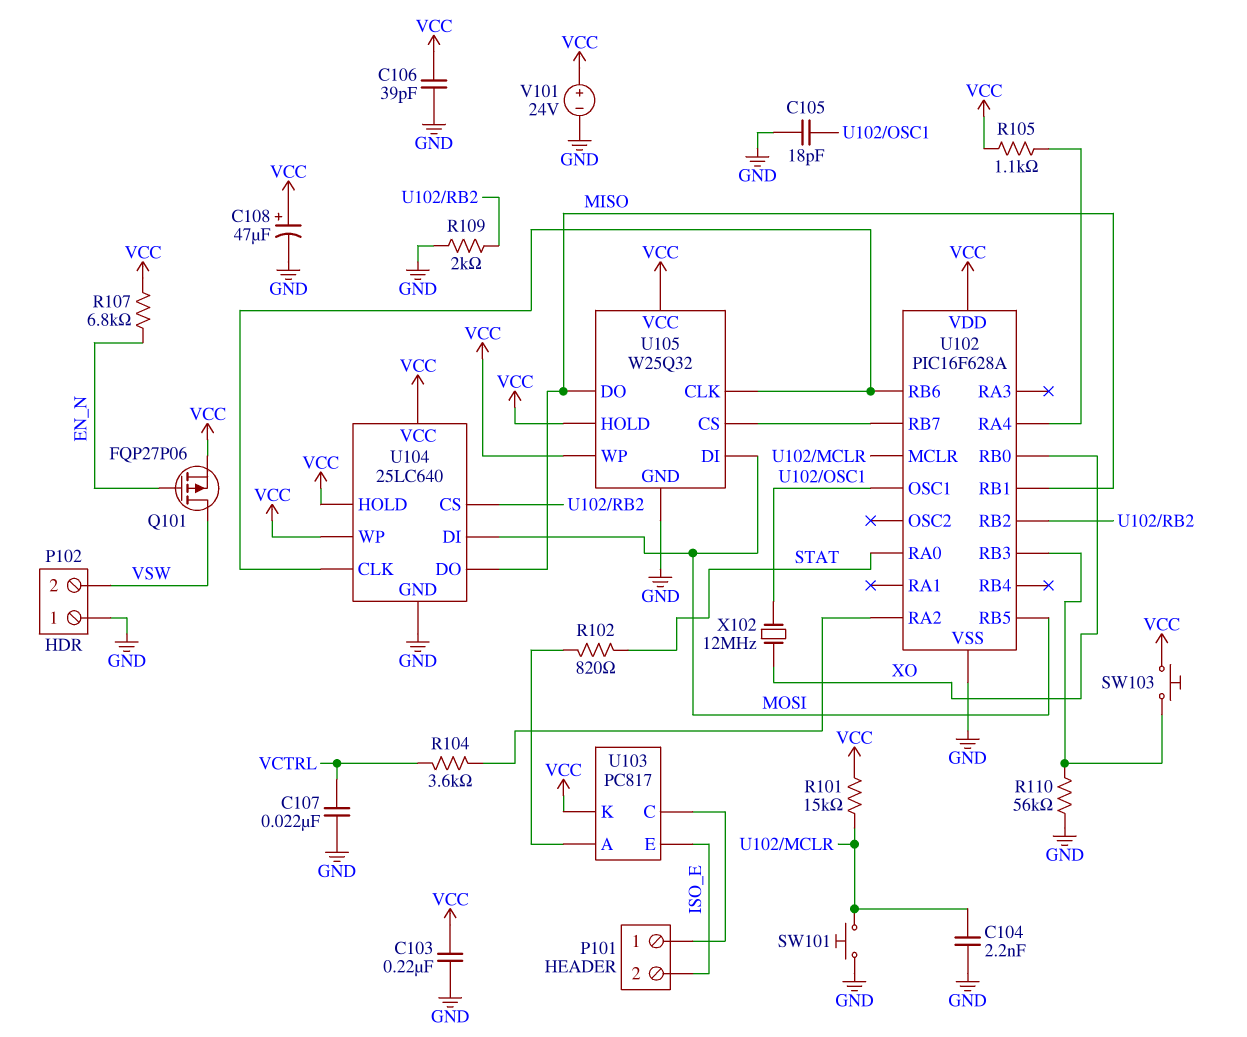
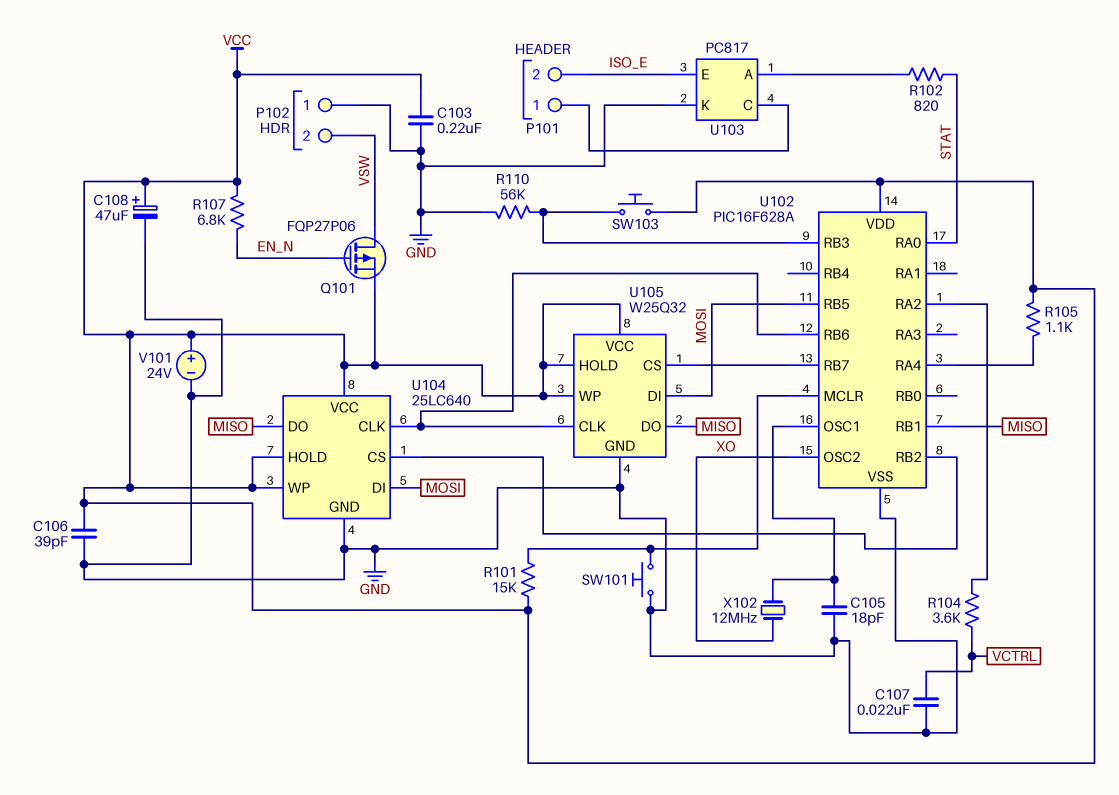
C104: 2.2nF (GND, U102/MCLR) -> none
R109: 2k (GND, U102/RB2) -> none
U102 pin OSC2: none -> XO
U102 pin RB0: XO -> none
U103 pin K: VCC -> GND

